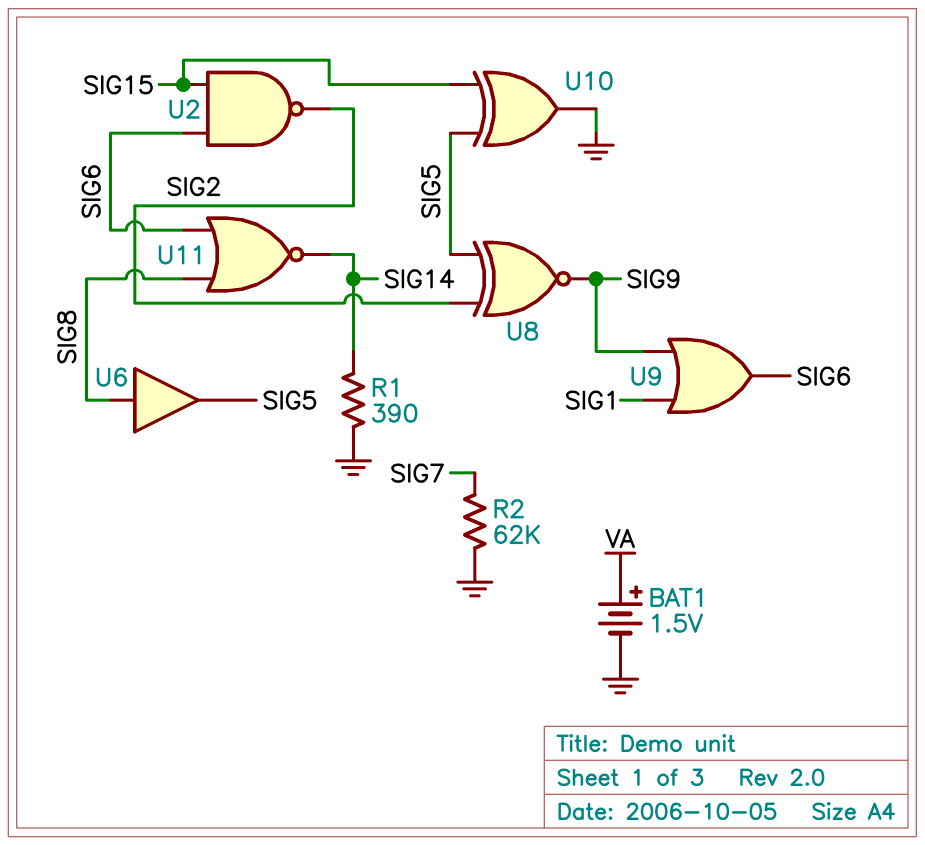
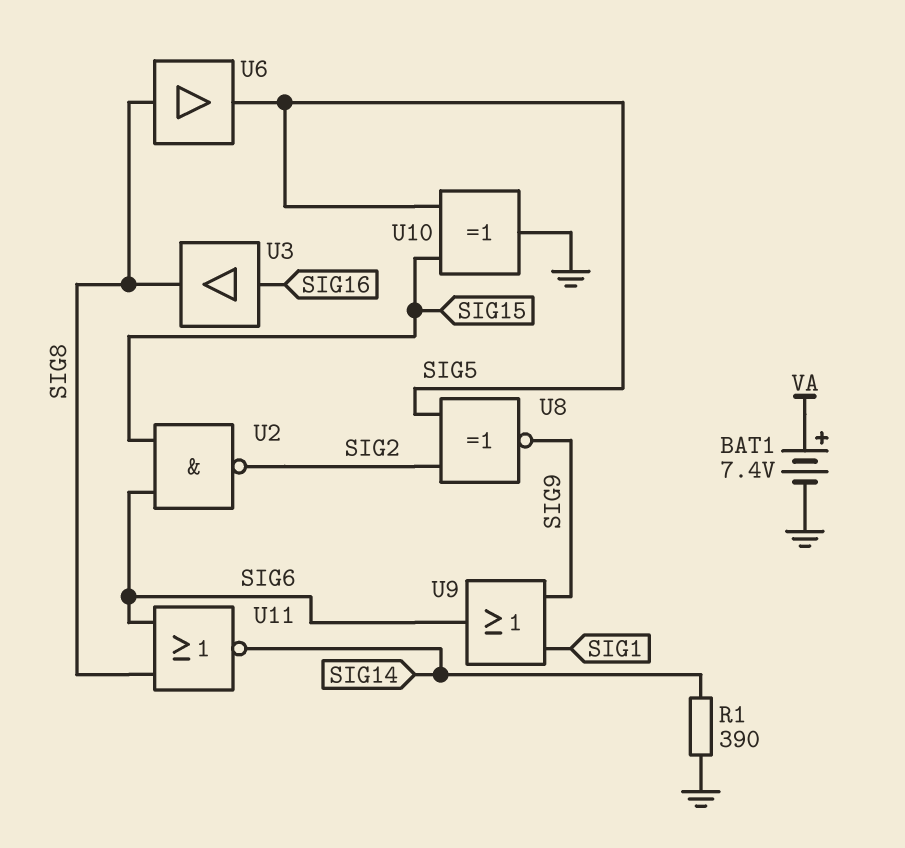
BAT1: 1.5V (plus VA, minus GND) -> 7.4V (plus VA, minus GND)
R2: 62k (GND, SIG7) -> none
U3: none -> buffer (in SIG16, out SIG8)

